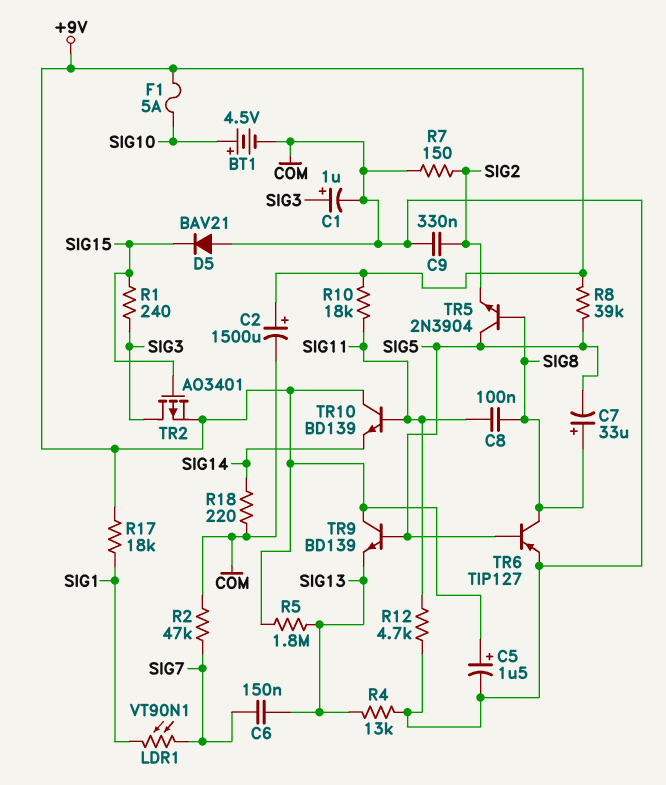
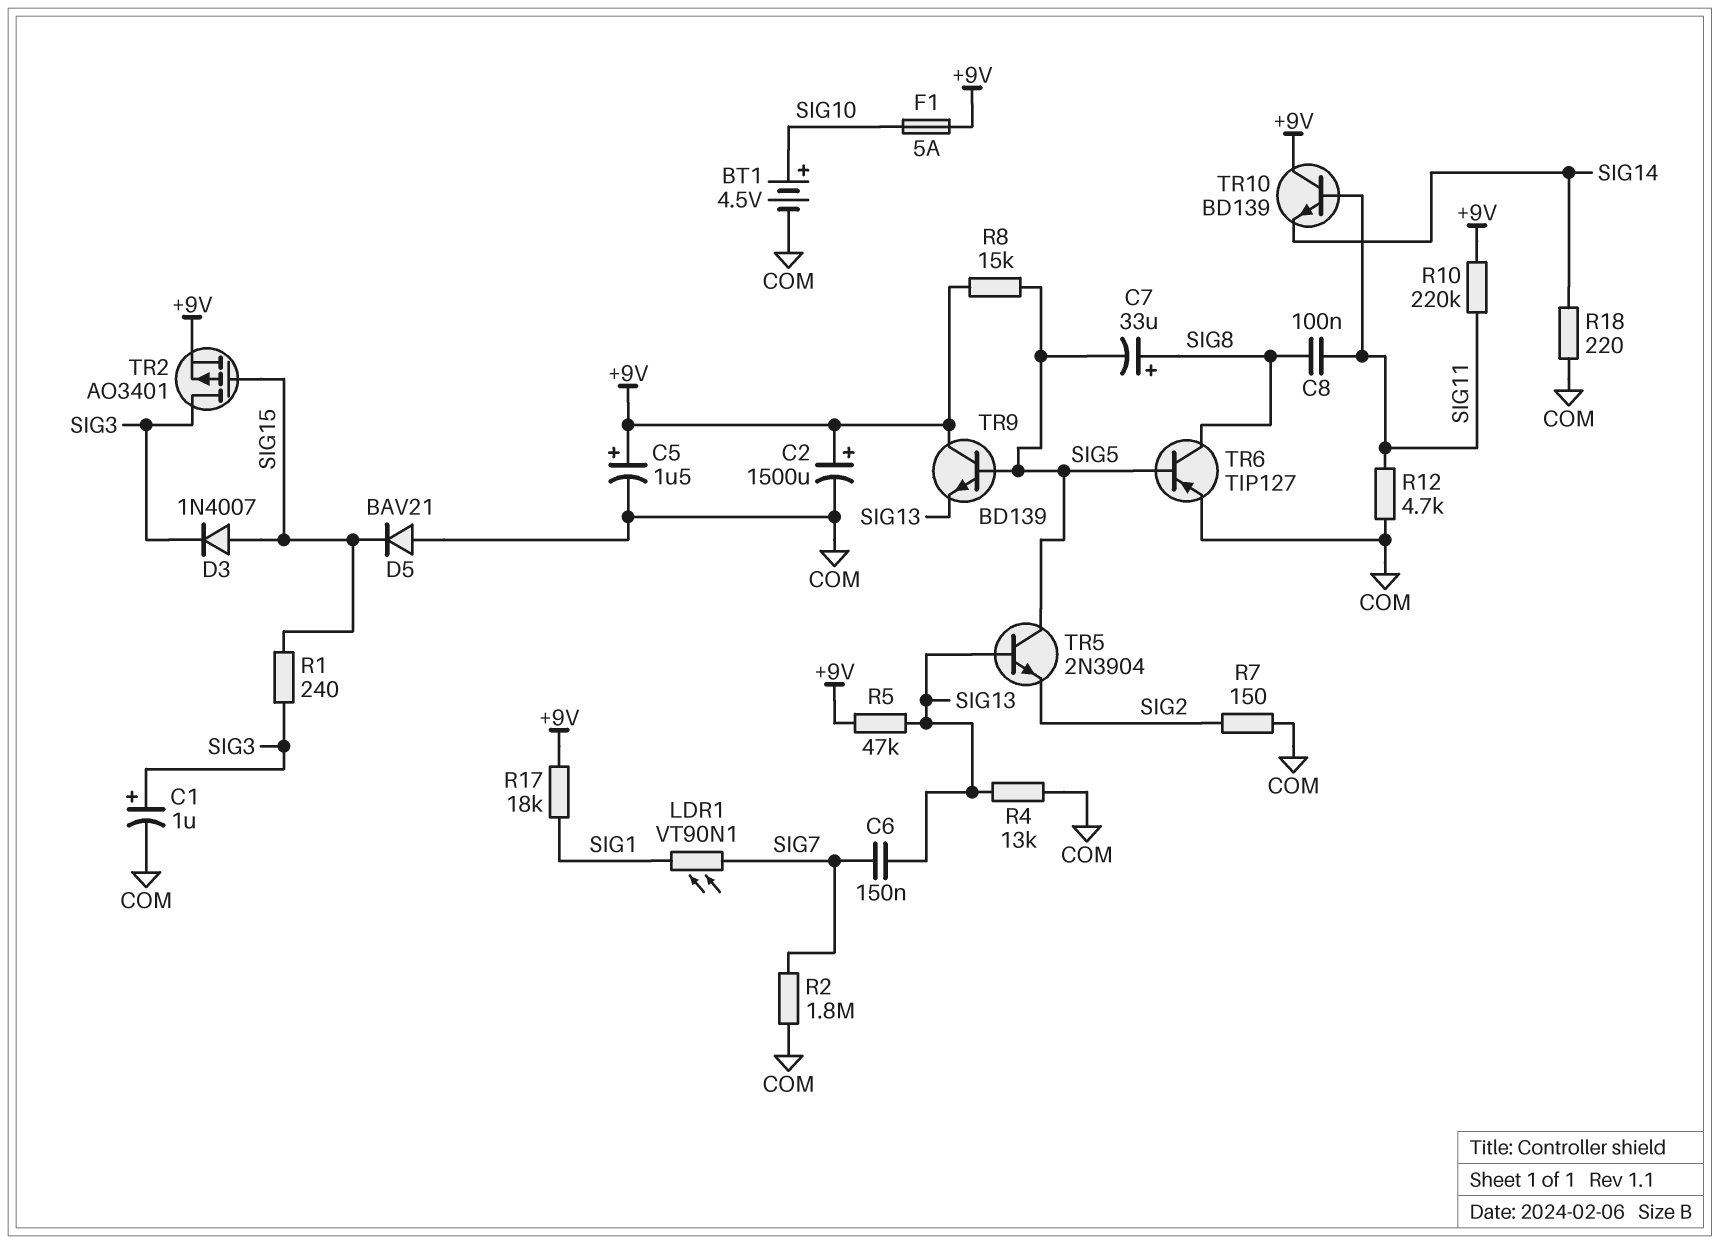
C9: 330nF (COM, SIG2) -> none
D3: none -> diode 1N4007 (A SIG15, K SIG3)
R2: 47k (COM, SIG7) -> 1.8M (COM, SIG7)
R5: 1.8M (+9V, SIG13) -> 47k (+9V, SIG13)
R8: 39k (+9V, SIG5) -> 15k (+9V, SIG5)
R10: 18k (+9V, SIG11) -> 220k (+9V, SIG11)
TR5: NPN 2N3904 (B SIG8, C SIG5, E SIG2) -> NPN 2N3904 (B SIG13, C SIG5, E SIG2)

